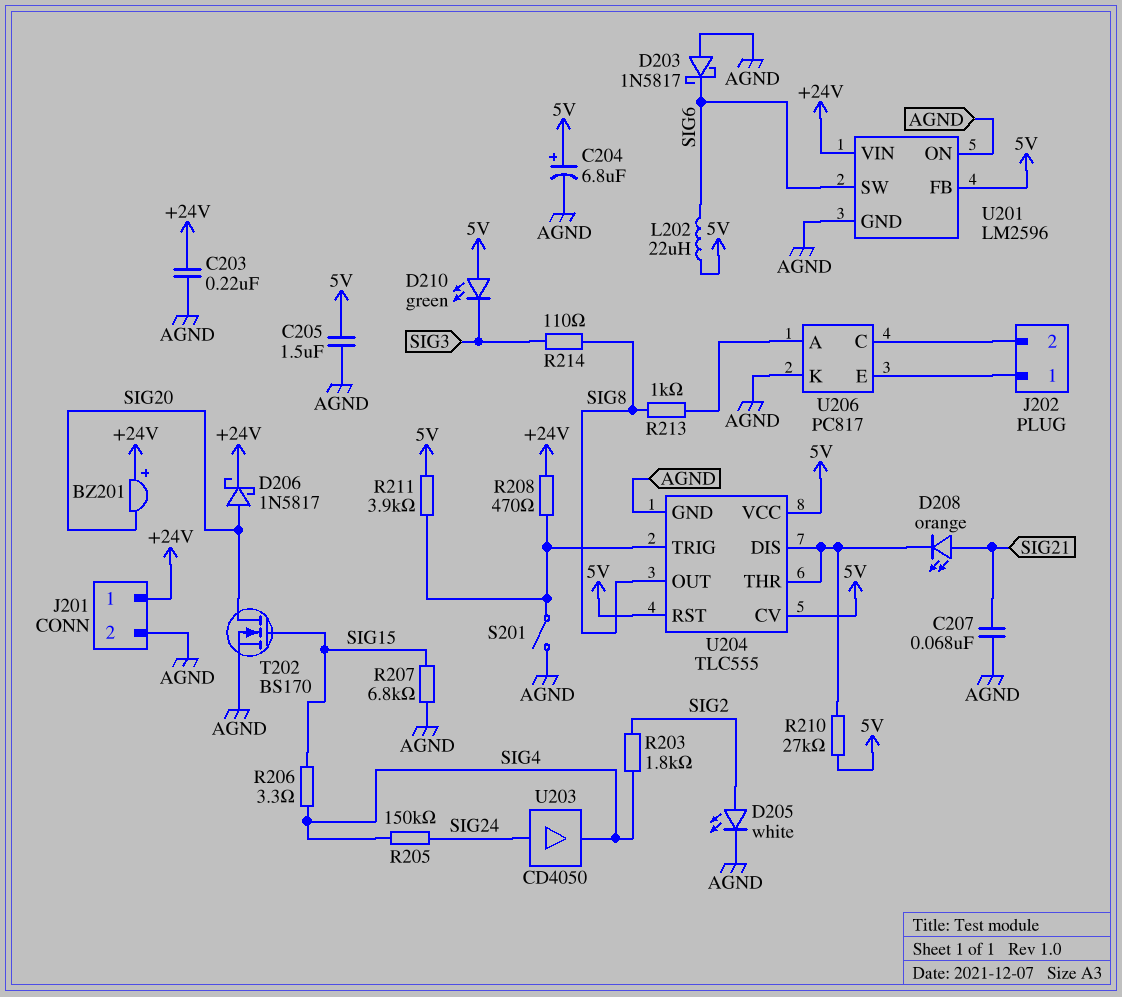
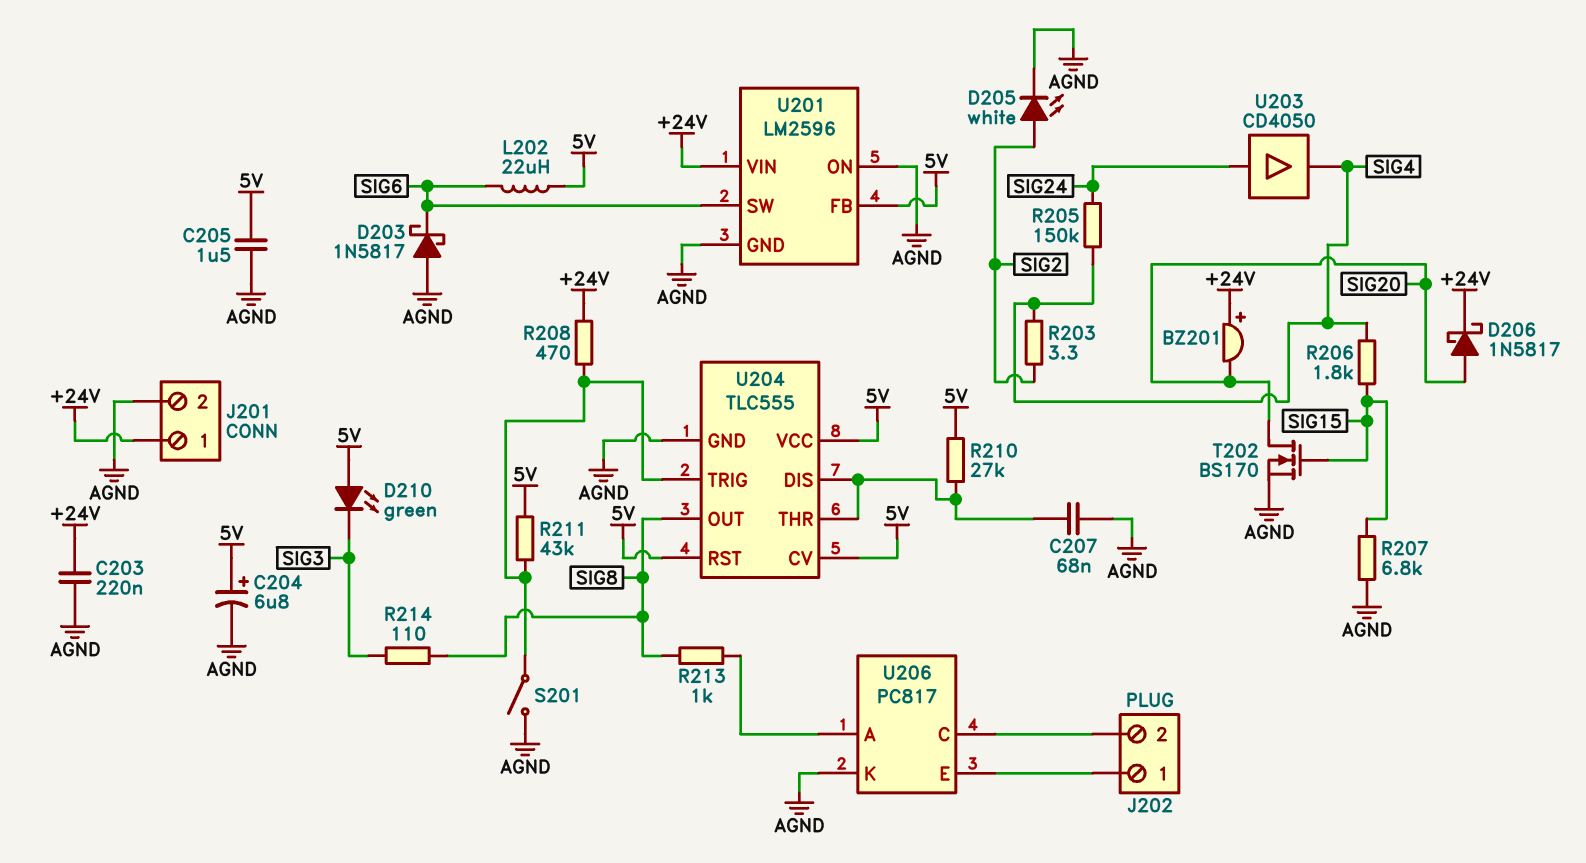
C207: 68nF (AGND, SIG21) -> 68nF (AGND, U204/DIS)
D208: LED orange (A SIG21, K U204/DIS) -> none
R203: 1.8k (SIG2, SIG4) -> 3.3 (SIG2, SIG4)
R206: 3.3 (SIG4, SIG15) -> 1.8k (SIG4, SIG15)
R211: 3.9k (5V, U204/TRIG) -> 43k (5V, U204/TRIG)

